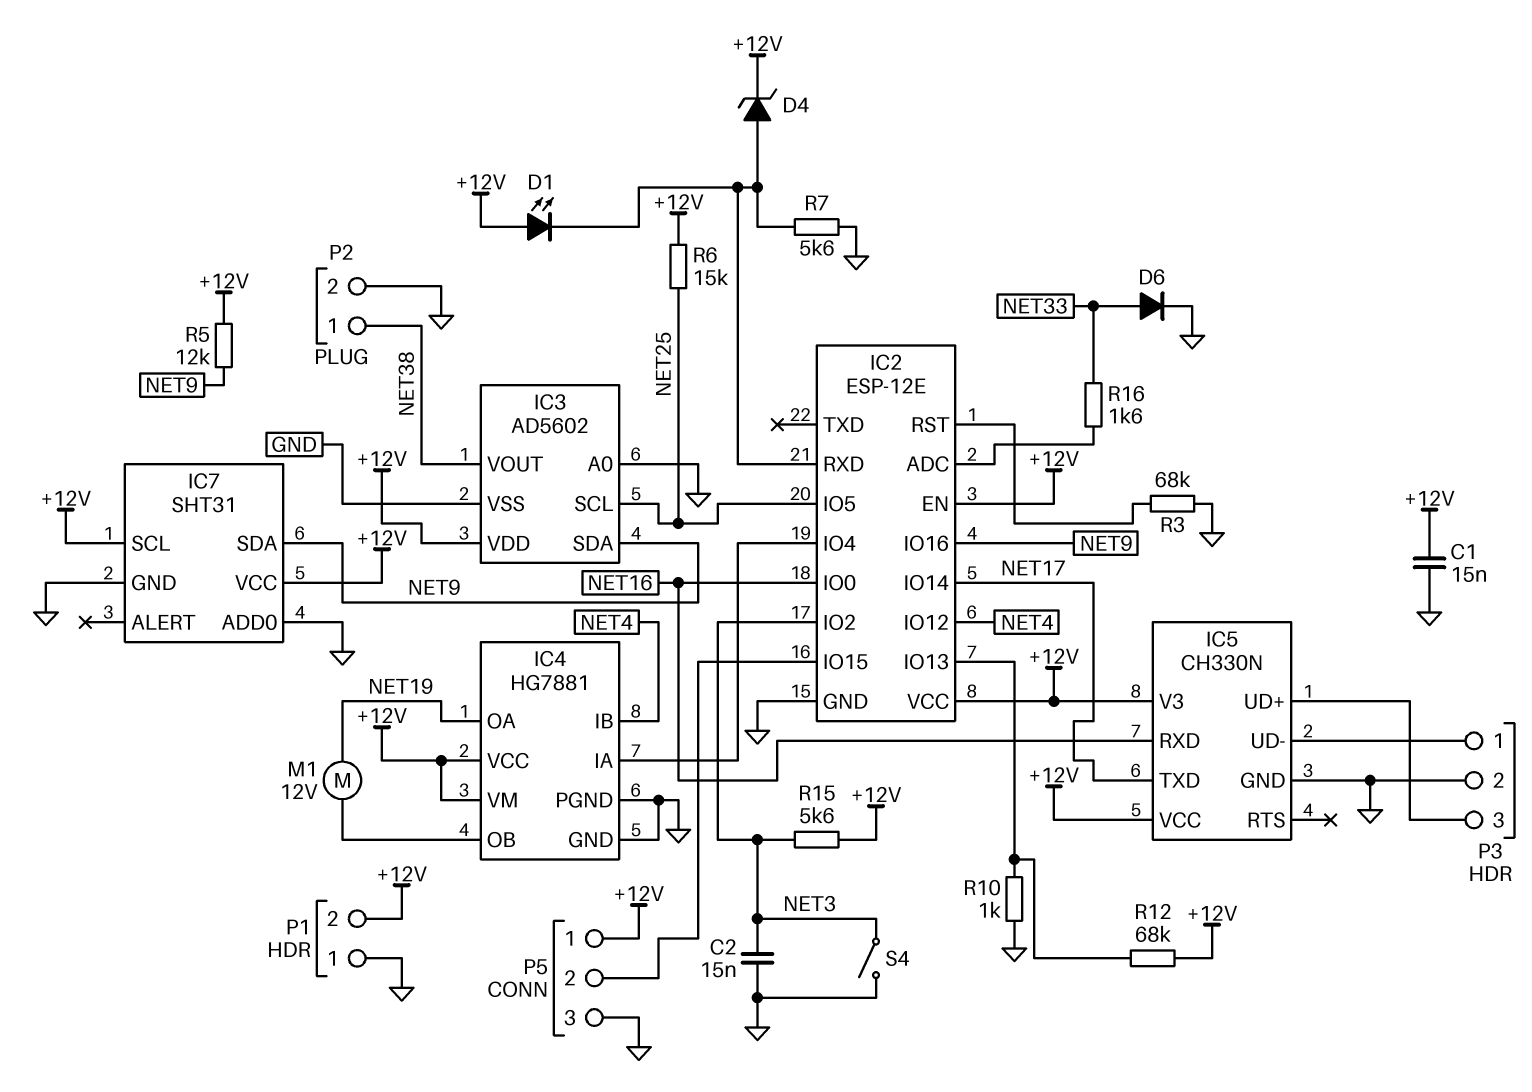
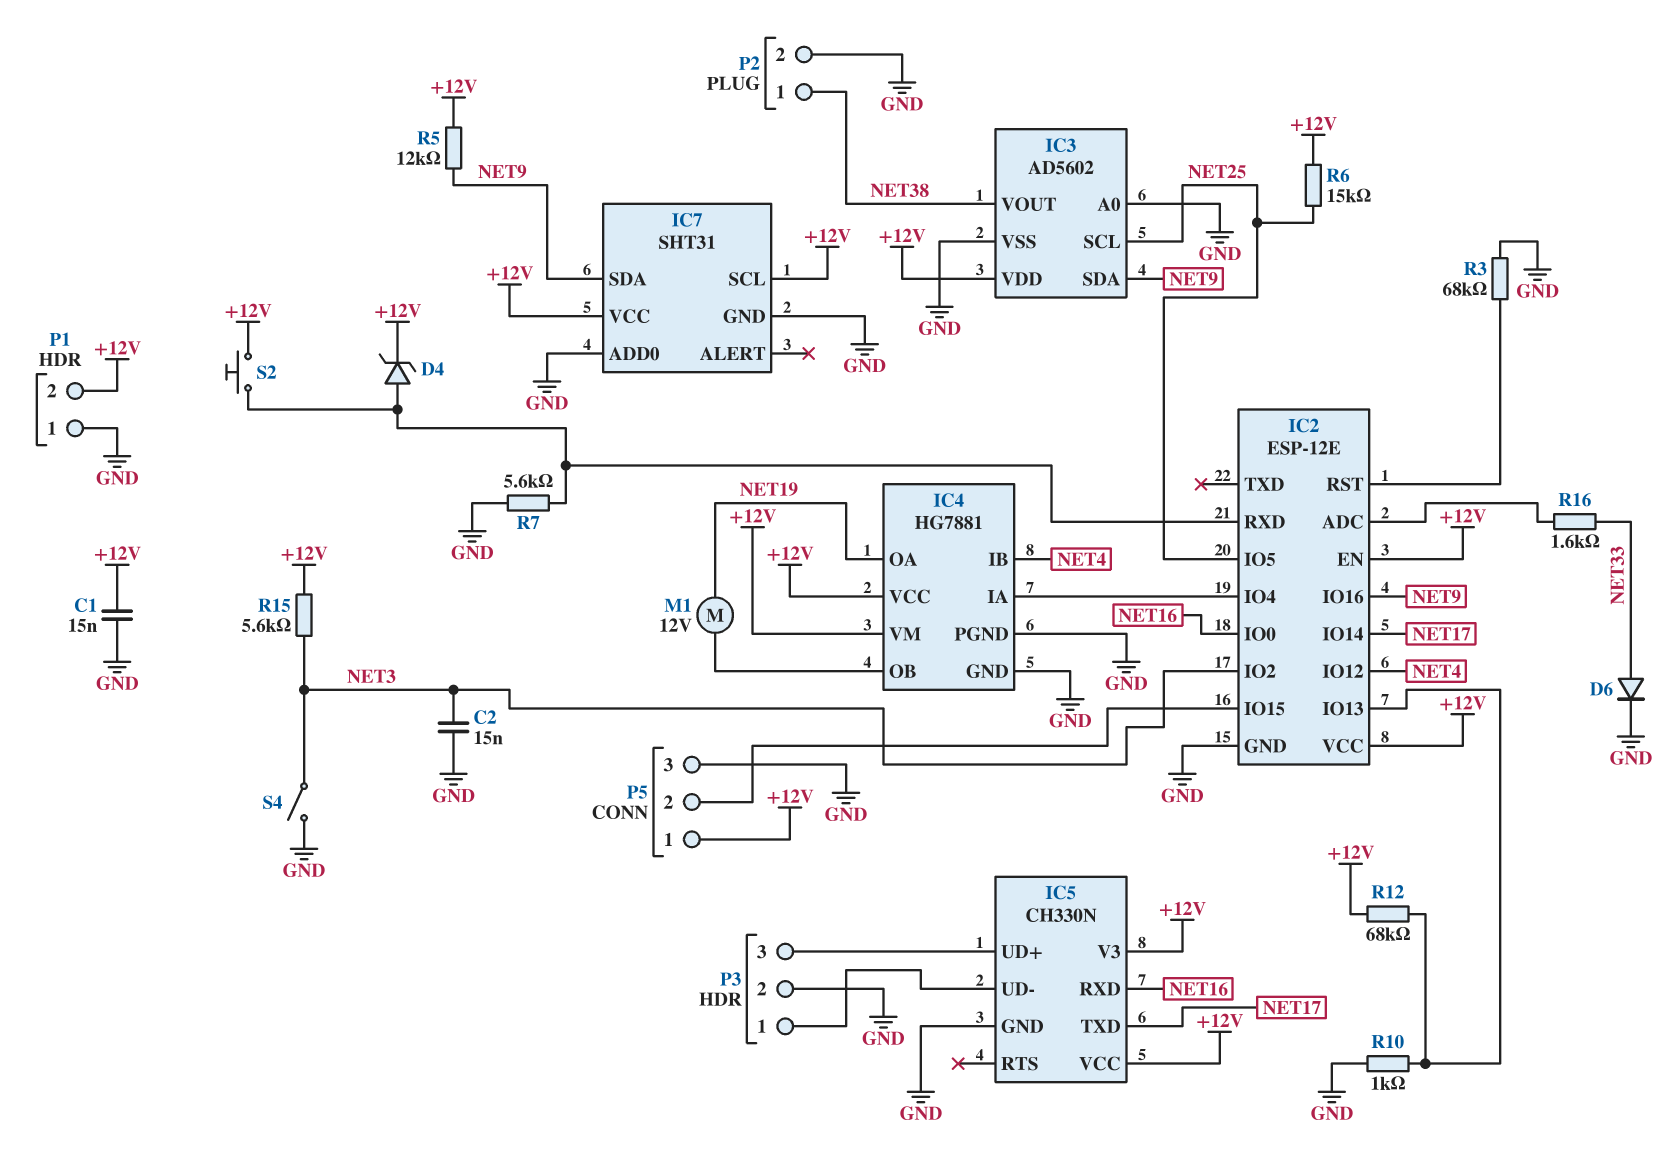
D1: LED (A +12V, K IC2/RXD) -> none
S2: none -> button (+12V, IC2/RXD)

